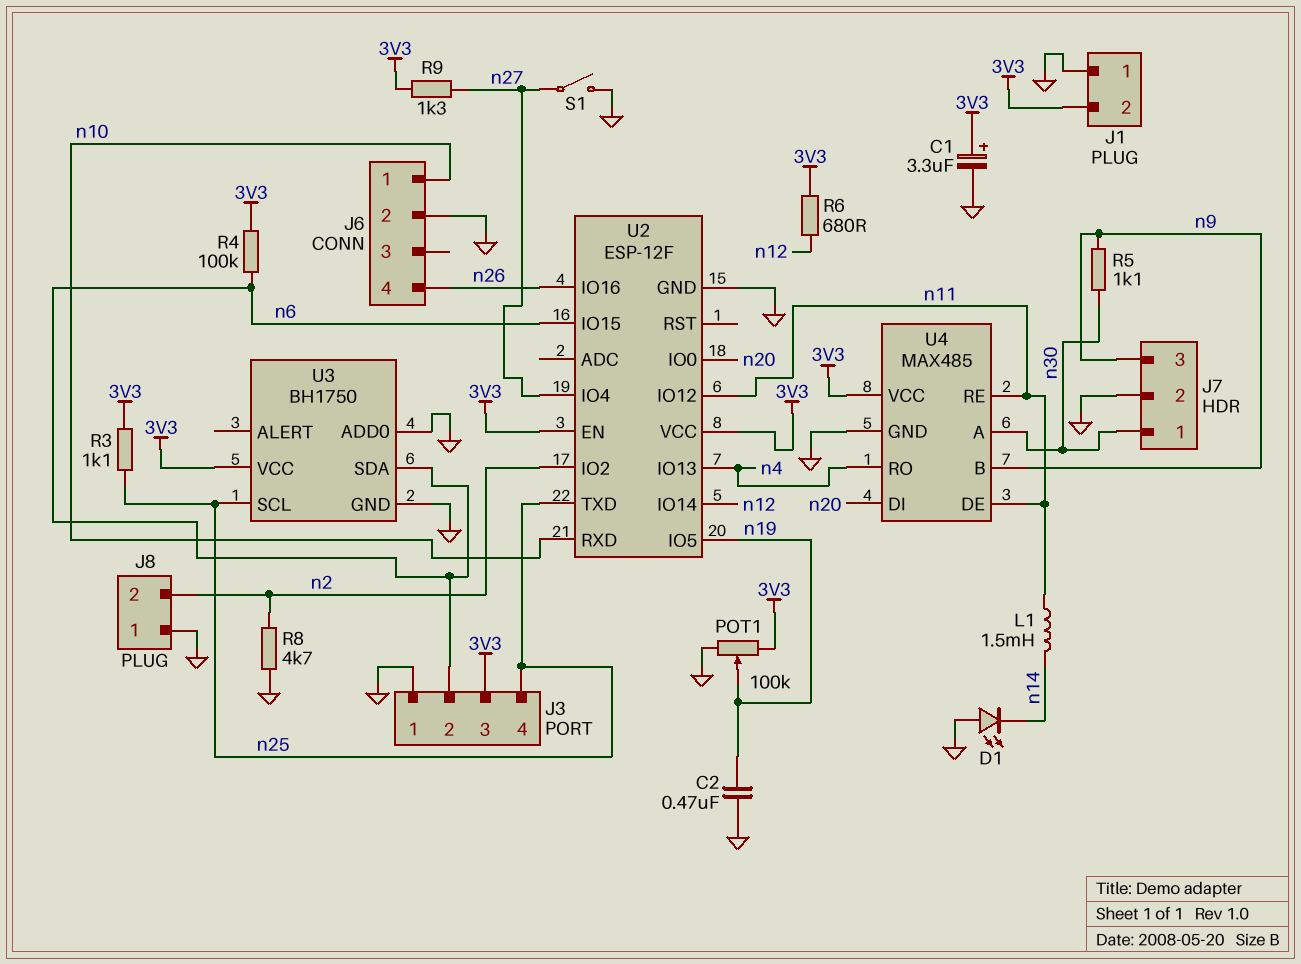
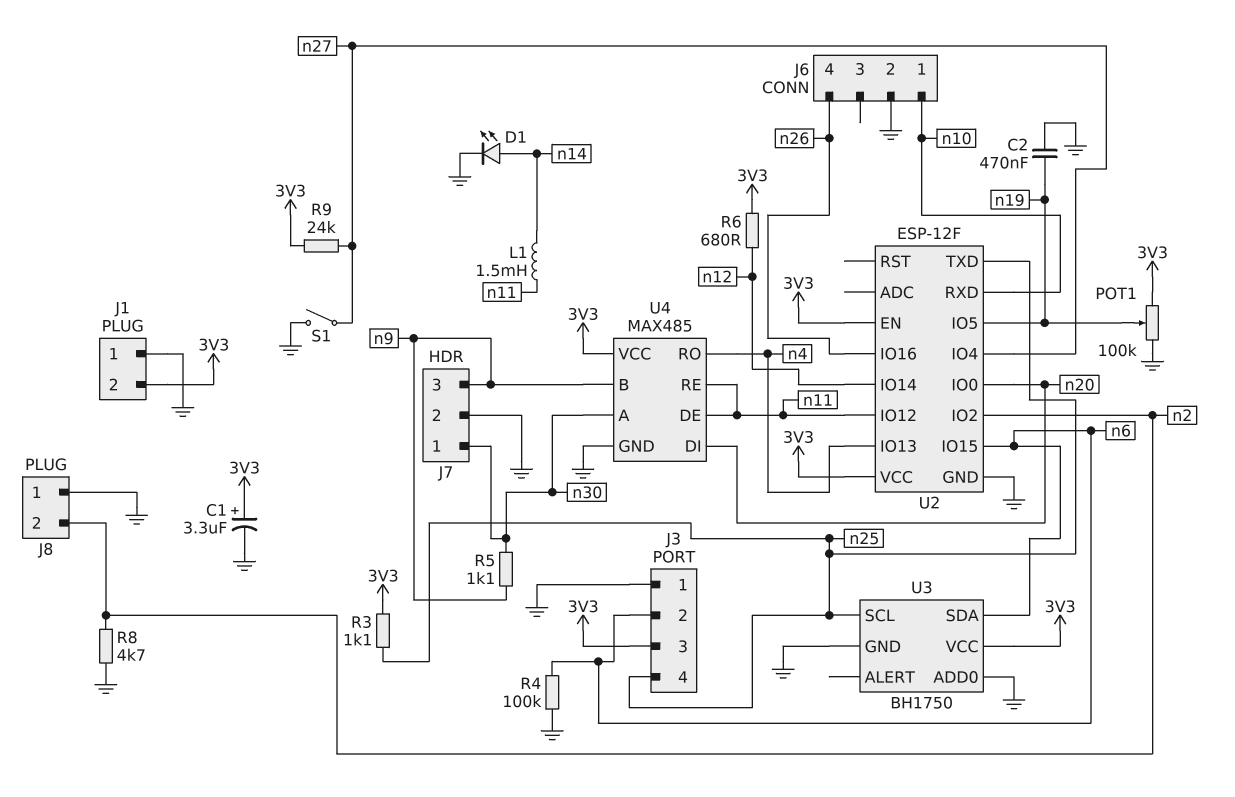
D1: LED (A GND, K n14) -> LED (A n14, K GND)
R4: 100k (3V3, n6) -> 100k (GND, n6)
R9: 1.3k (3V3, n27) -> 24k (3V3, n27)

